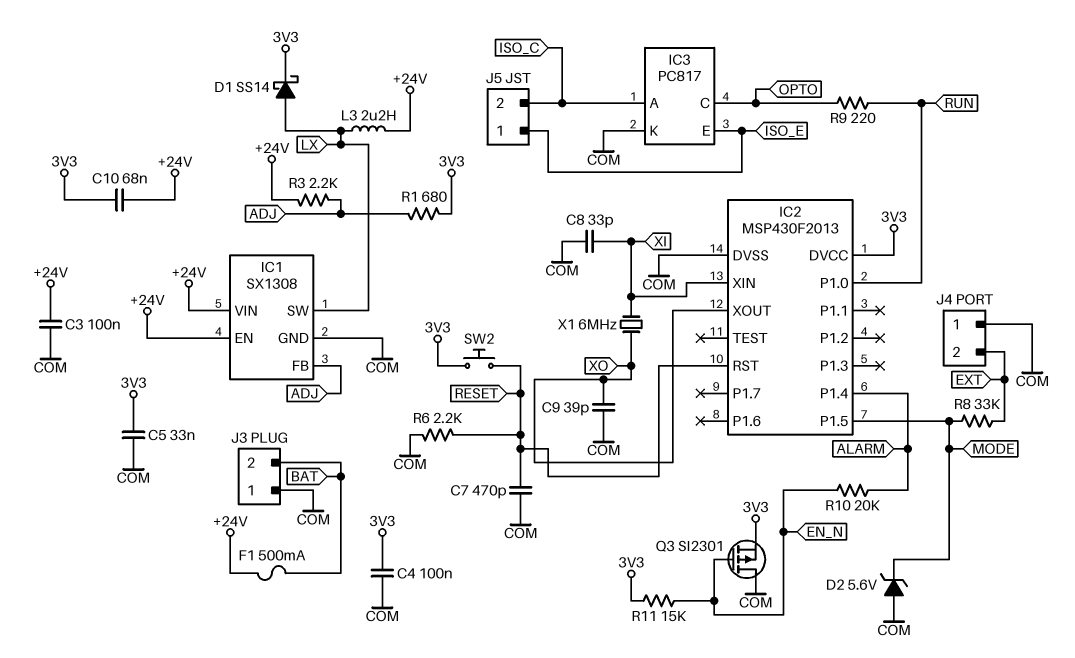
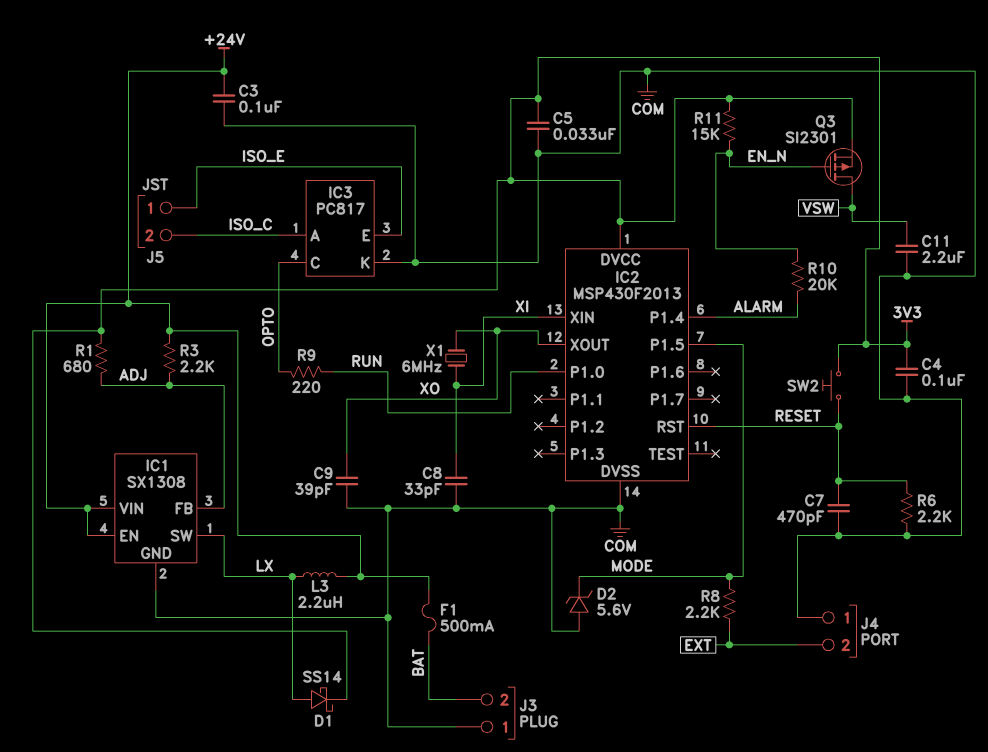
C10: 68nF (+24V, 3V3) -> none
C11: none -> 2.2uF (COM, VSW)
Q3: PMOS SI2301 (G EN_N, D COM, S 3V3) -> PMOS SI2301 (G EN_N, D VSW, S 3V3)
R8: 33k (EXT, MODE) -> 2.2k (EXT, MODE)

